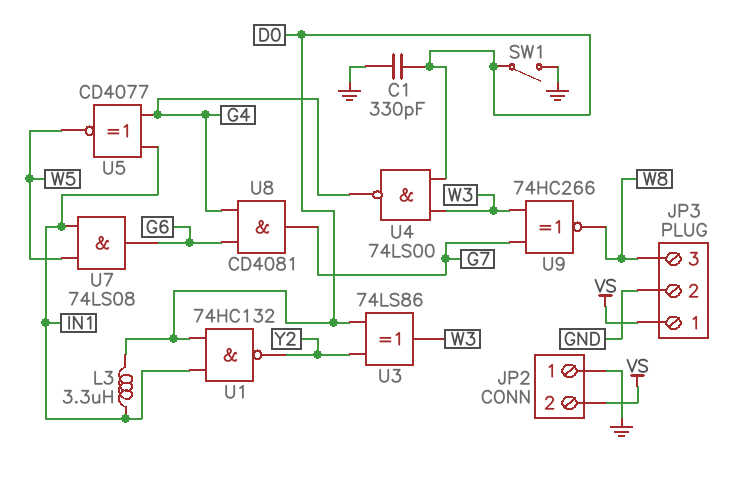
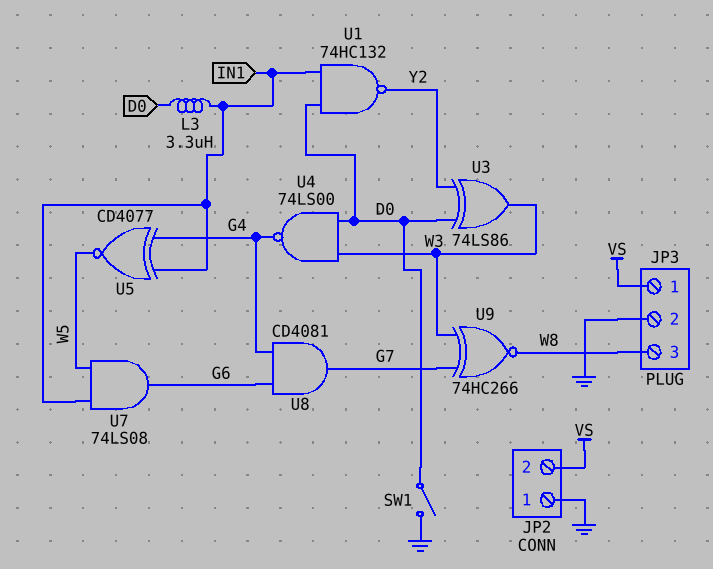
C1: 330pF (D0, GND) -> none

